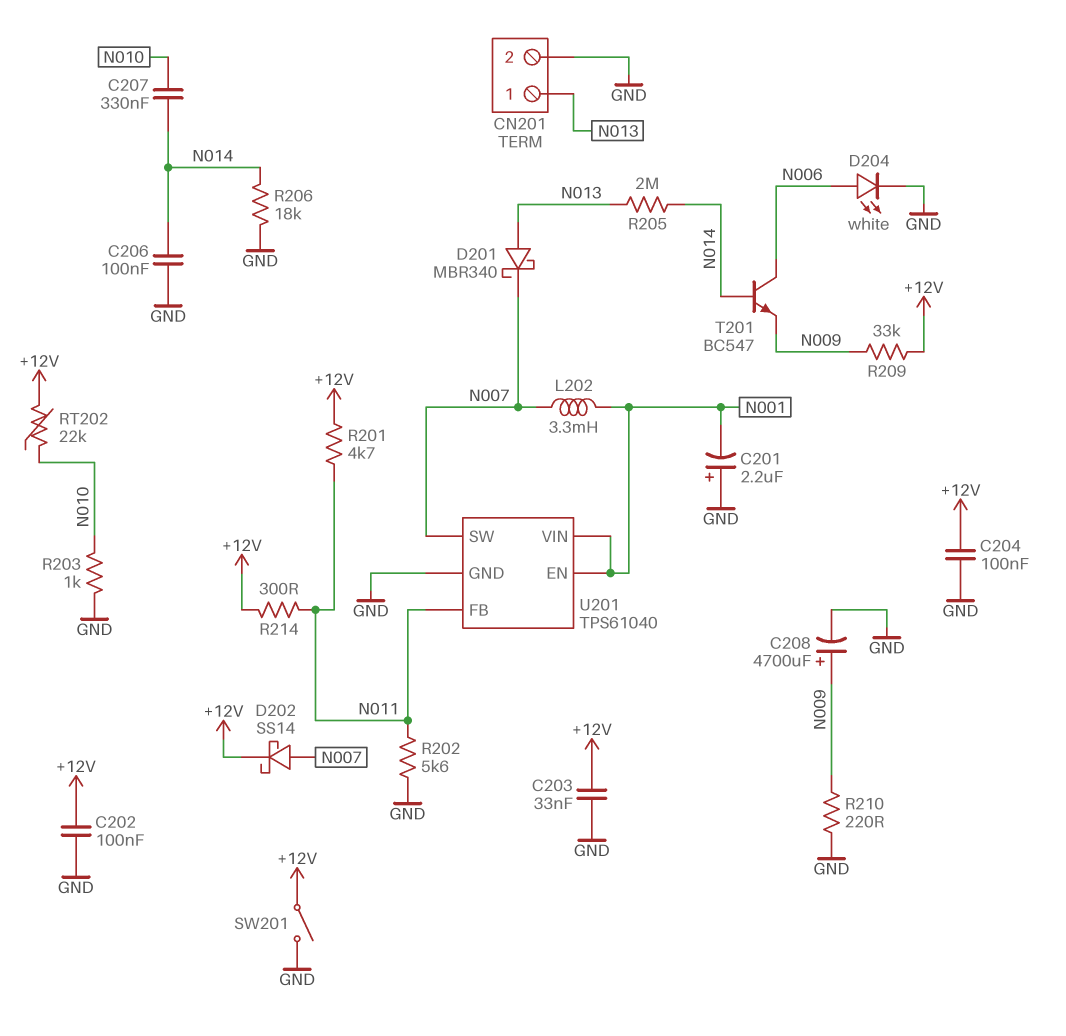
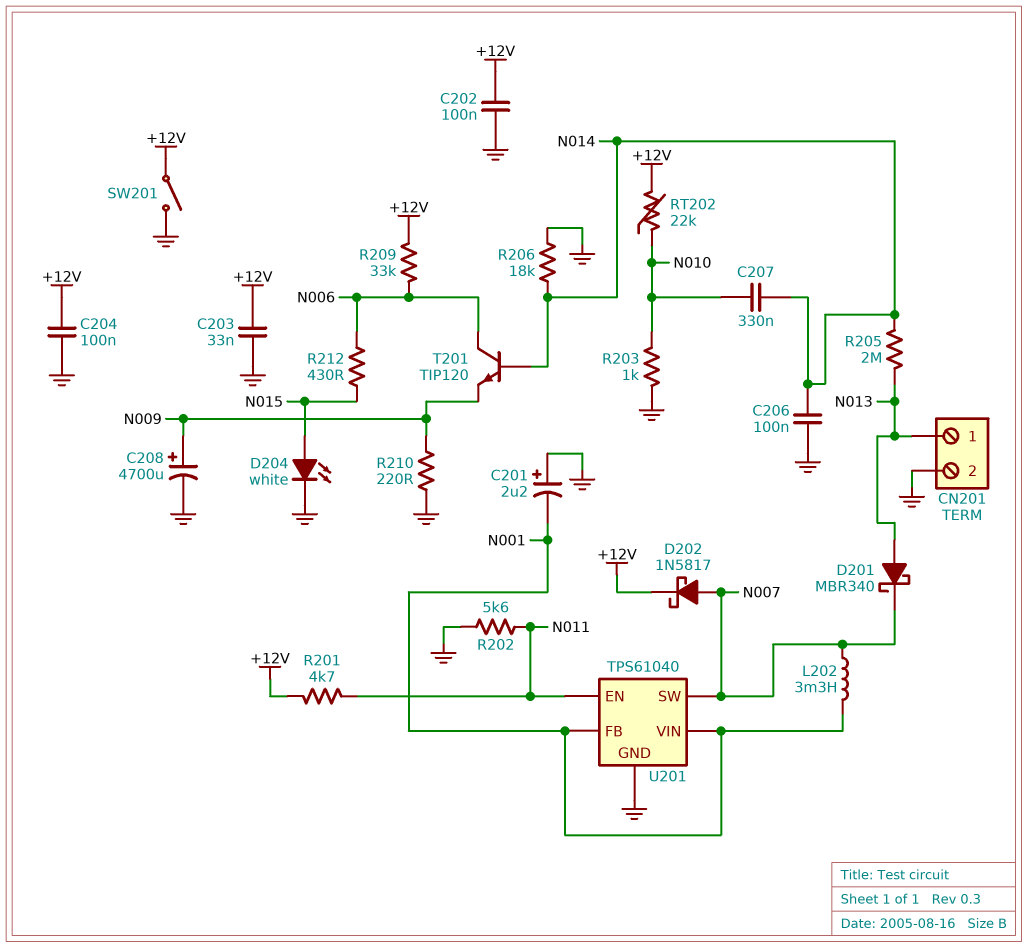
D202: schottky SS14 (A N007, K +12V) -> schottky 1N5817 (A N007, K +12V)
D204: LED white (A N006, K GND) -> LED white (A N015, K GND)
R209: 33k (+12V, N009) -> 33k (+12V, N006)
R212: none -> 430 (N006, N015)
R214: 300 (+12V, N011) -> none
T201: NPN BC547 (B N014, C N006, E N009) -> NPN TIP120 (B N014, C N006, E N009)
U201 pin EN: N001 -> N011
U201 pin FB: N011 -> N001

